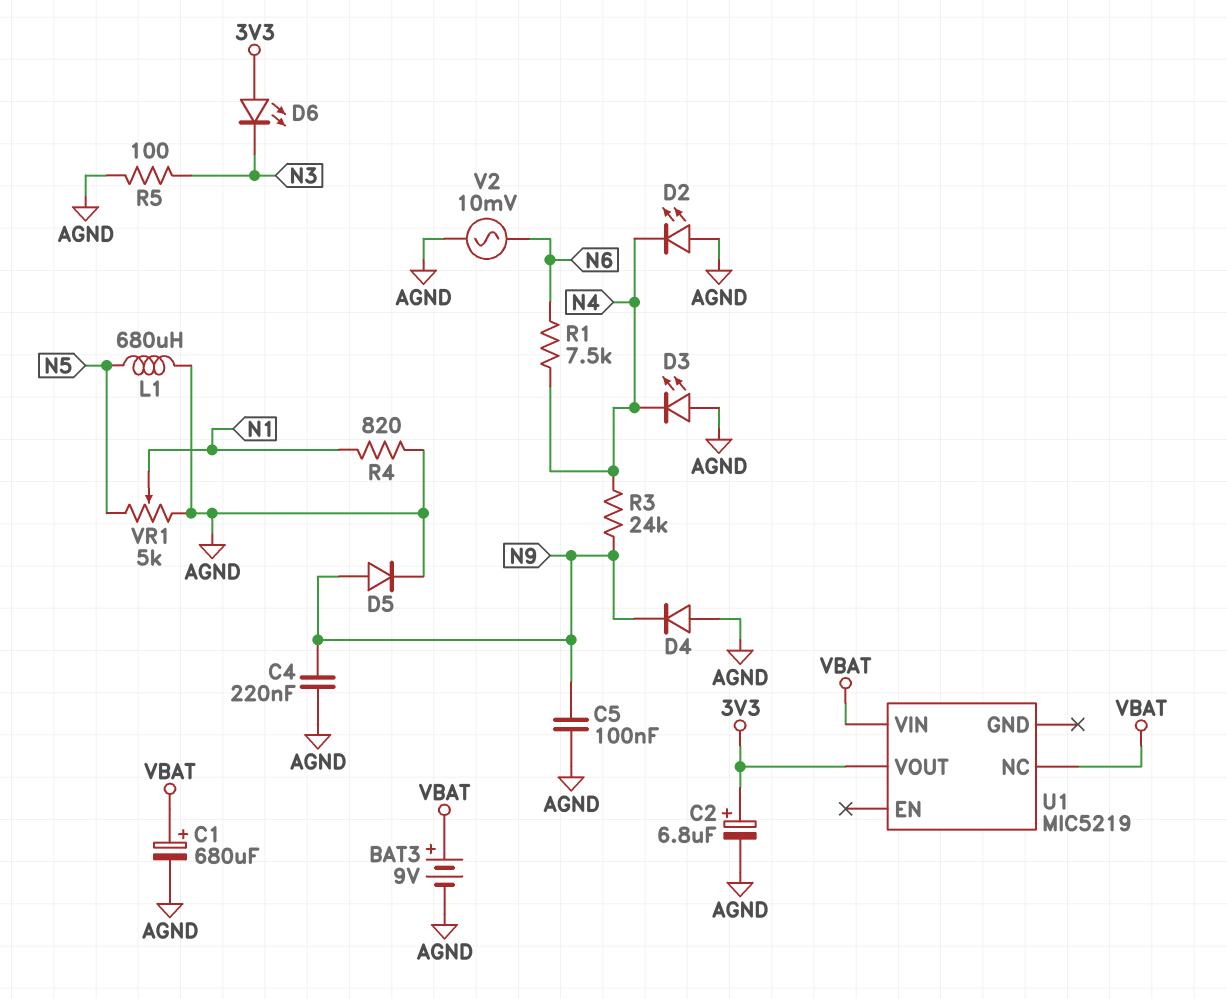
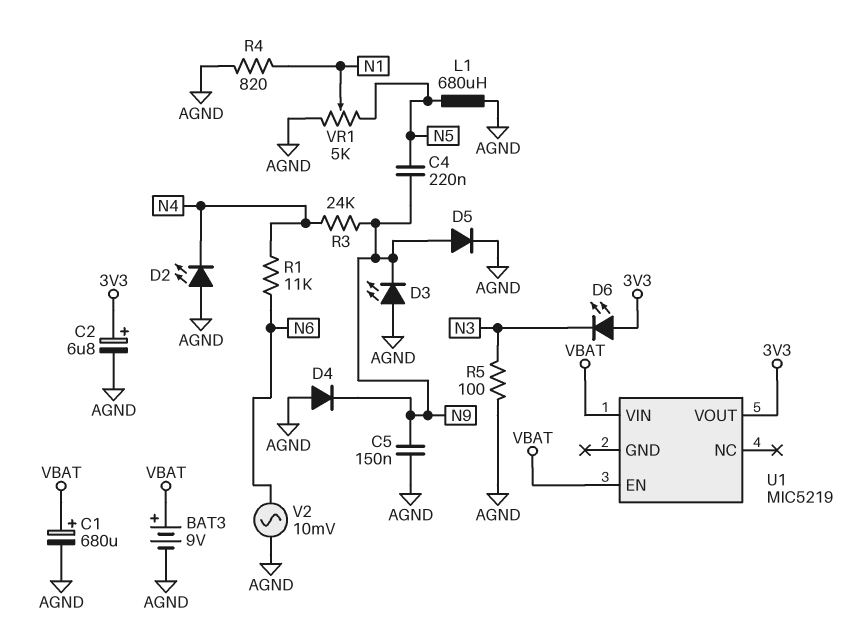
C4: 220nF (AGND, N9) -> 220nF (N5, N9)
C5: 100nF (AGND, N9) -> 150nF (AGND, N9)
D3: LED (A AGND, K N4) -> LED (A AGND, K N9)
R1: 7.5k (N4, N6) -> 11k (N4, N6)
U1 pin EN: none -> VBAT
U1 pin NC: VBAT -> none

